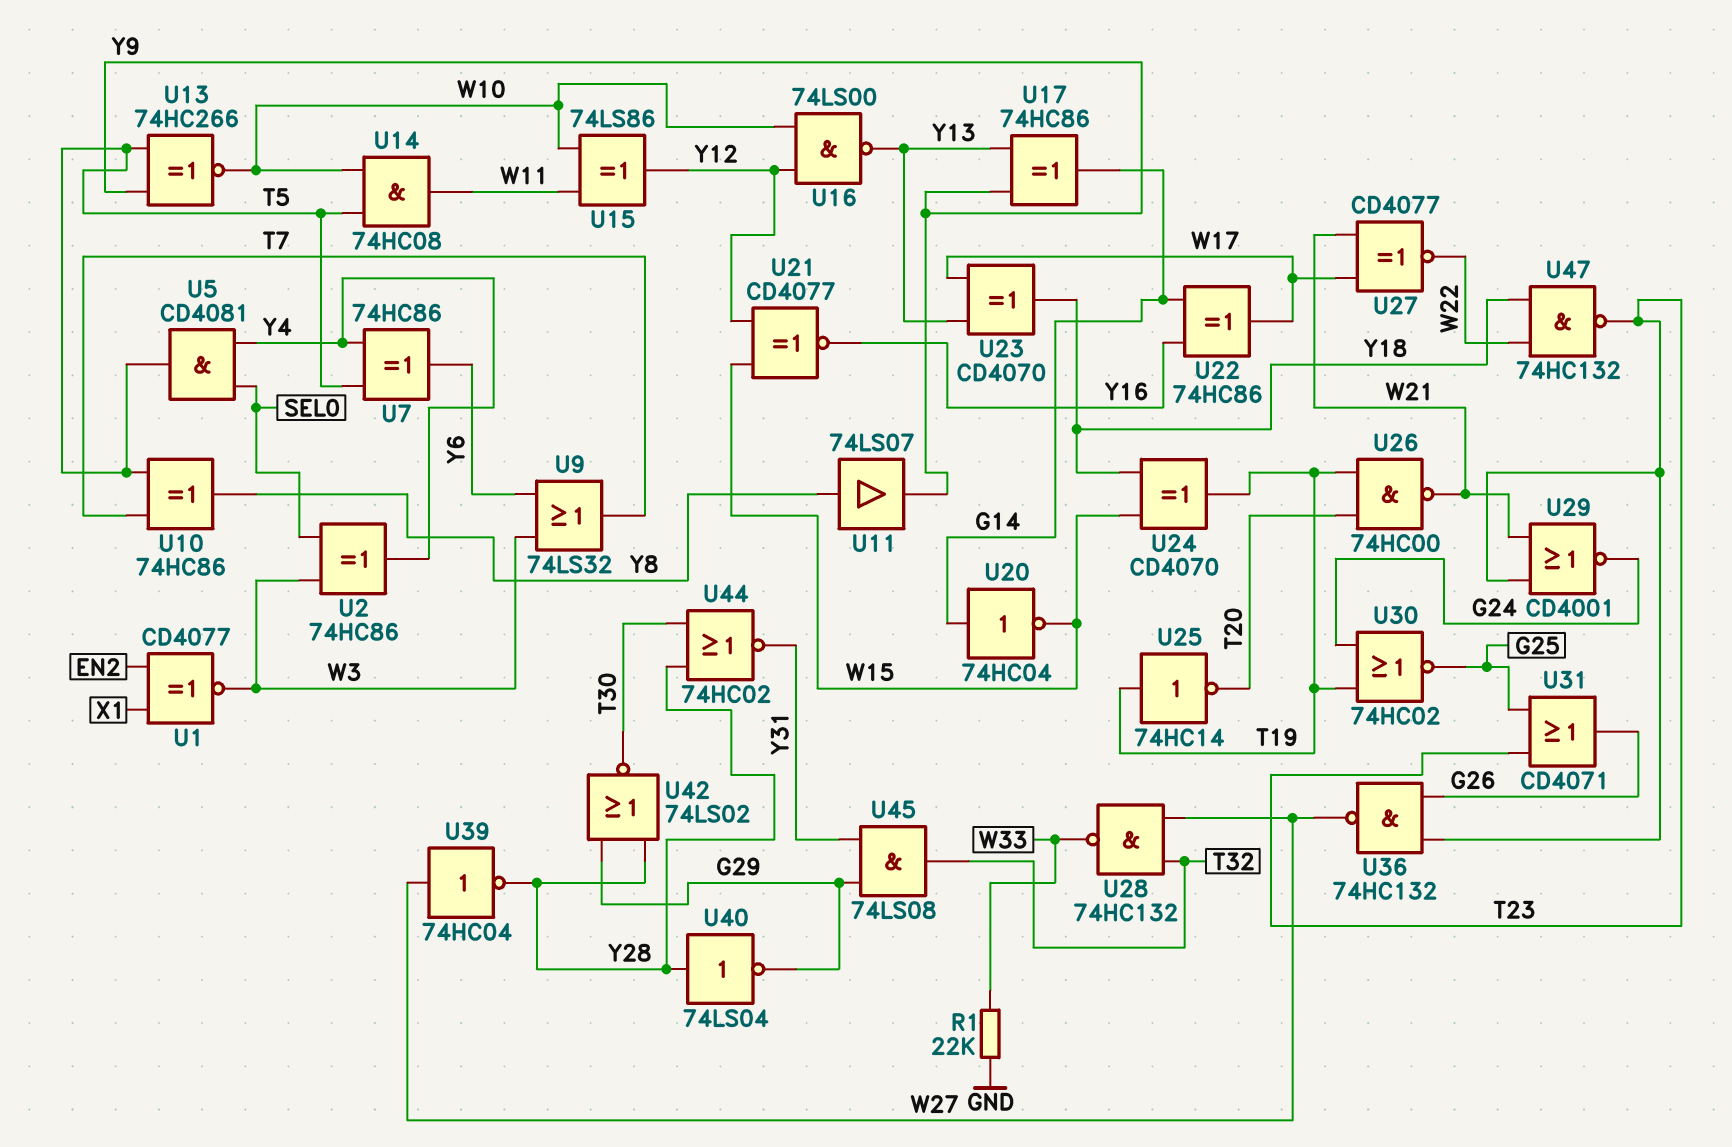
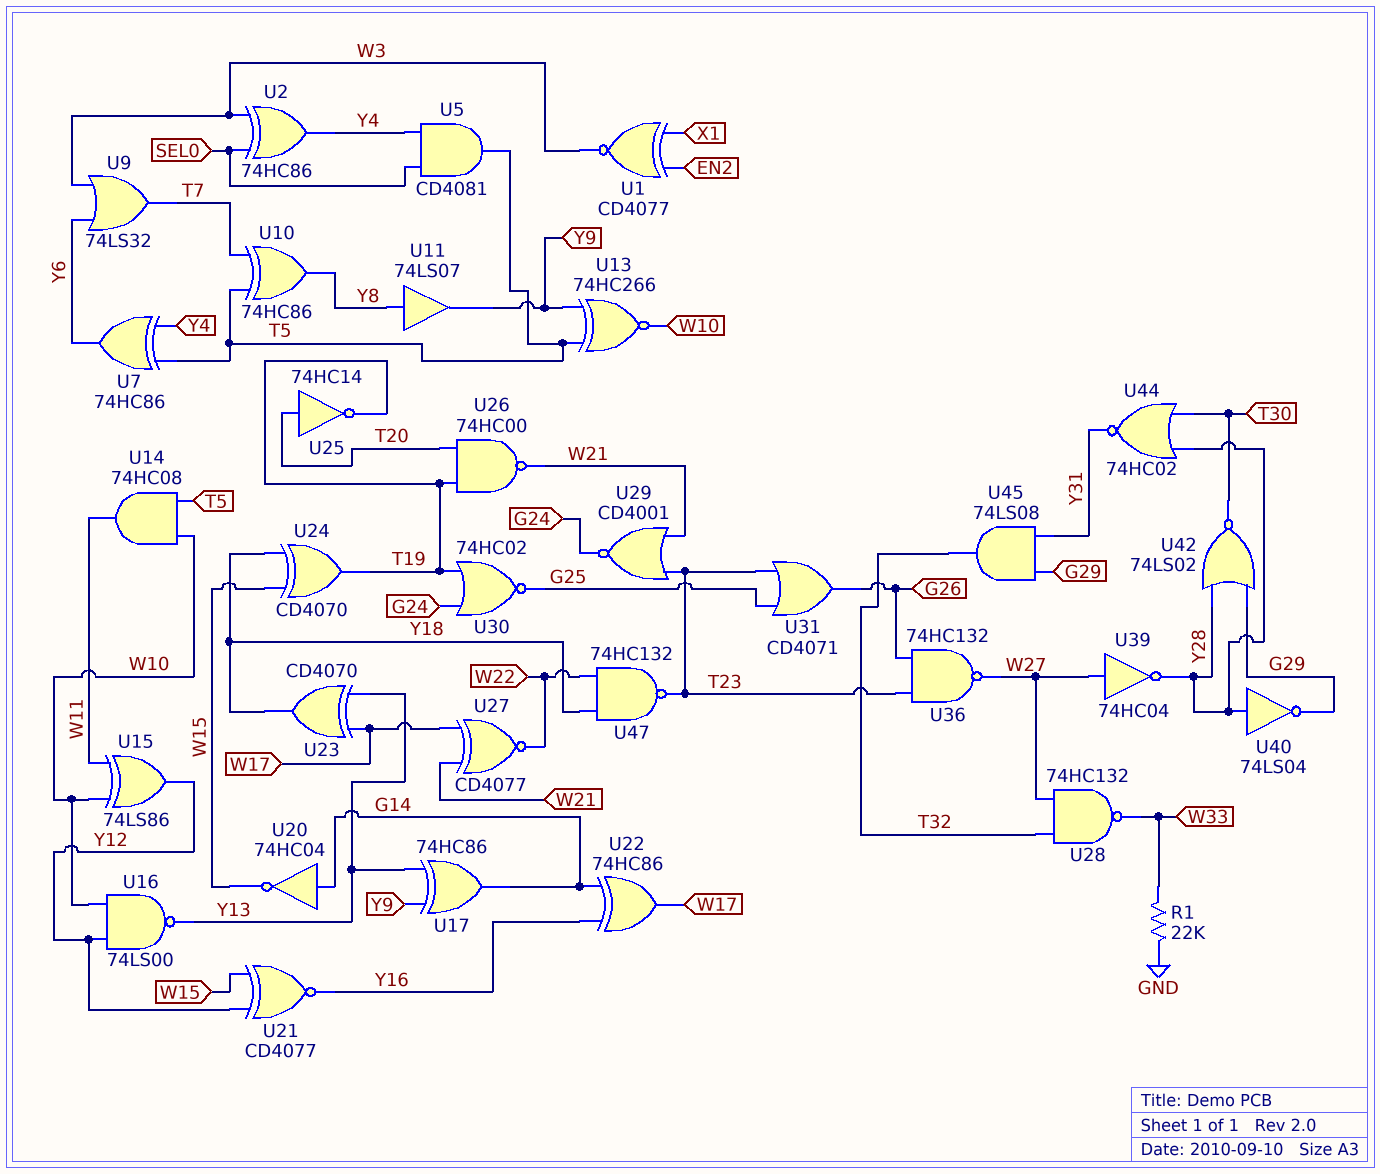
U25: NOT 74HC14 (in T19, out T20) -> NOT 74HC14 (in T20, out T19)

